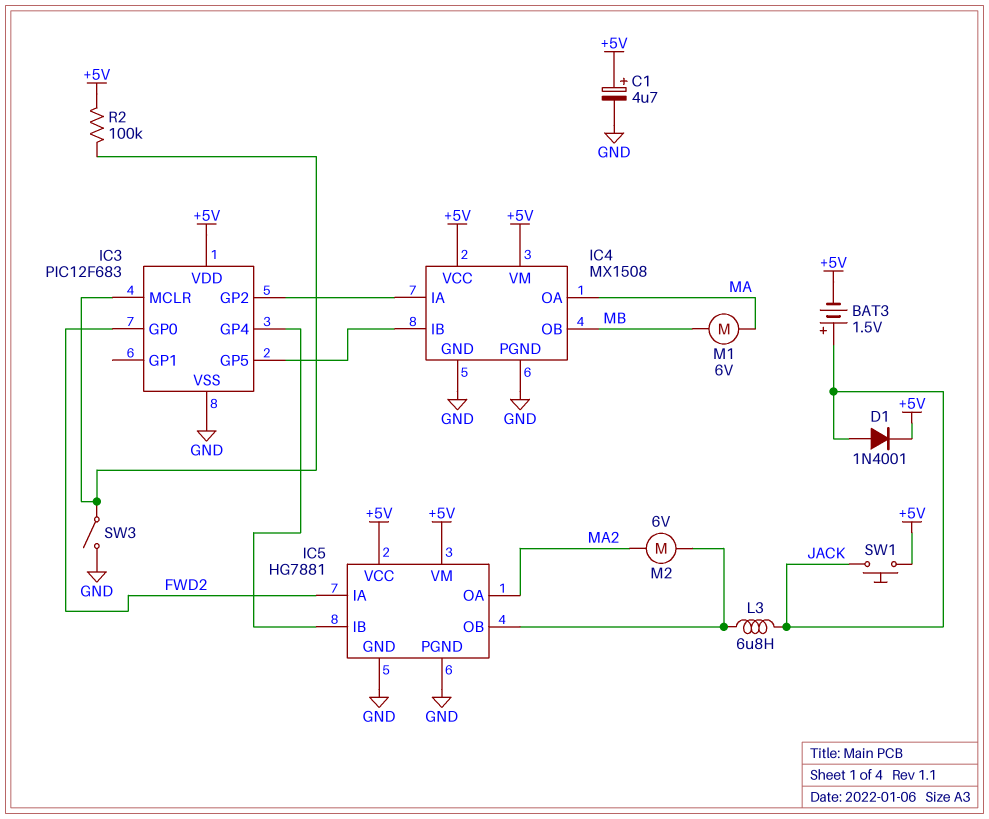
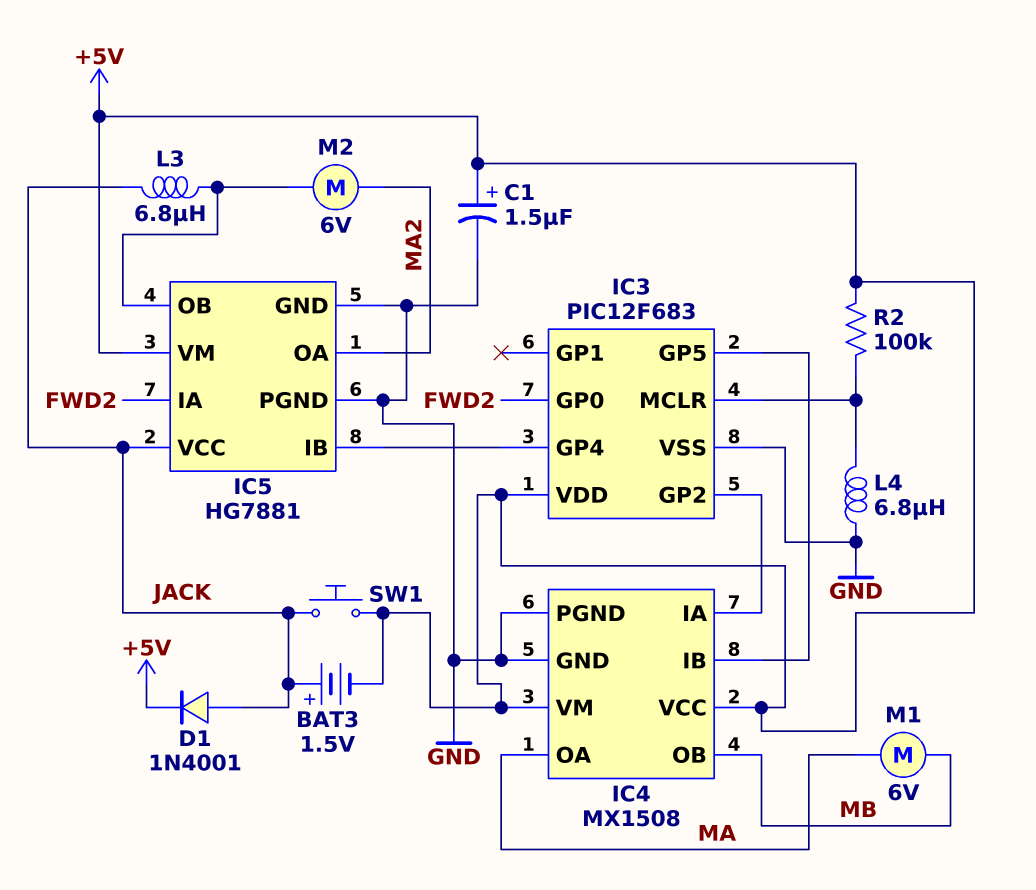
C1: 4.7uF (plus +5V, minus GND) -> 1.5uF (plus +5V, minus GND)
IC5 pin VCC: +5V -> JACK
L4: none -> 6.8uH (GND, IC3/MCLR)
SW3: switch (GND, IC3/MCLR) -> none

